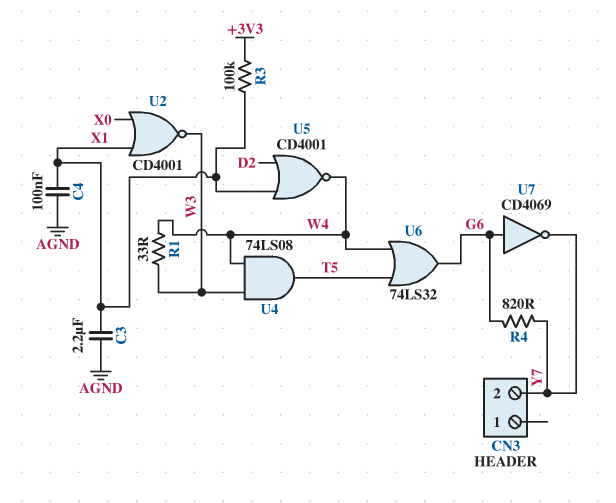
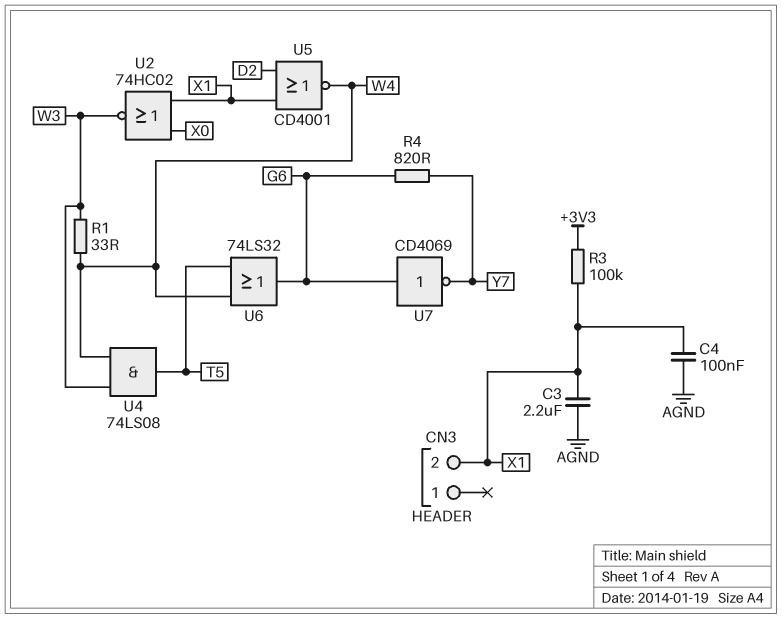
CN3 pin 2: Y7 -> X1
U2: NOR CD4001 (in X0, in X1, out W3) -> NOR 74HC02 (in X0, in X1, out W3)

